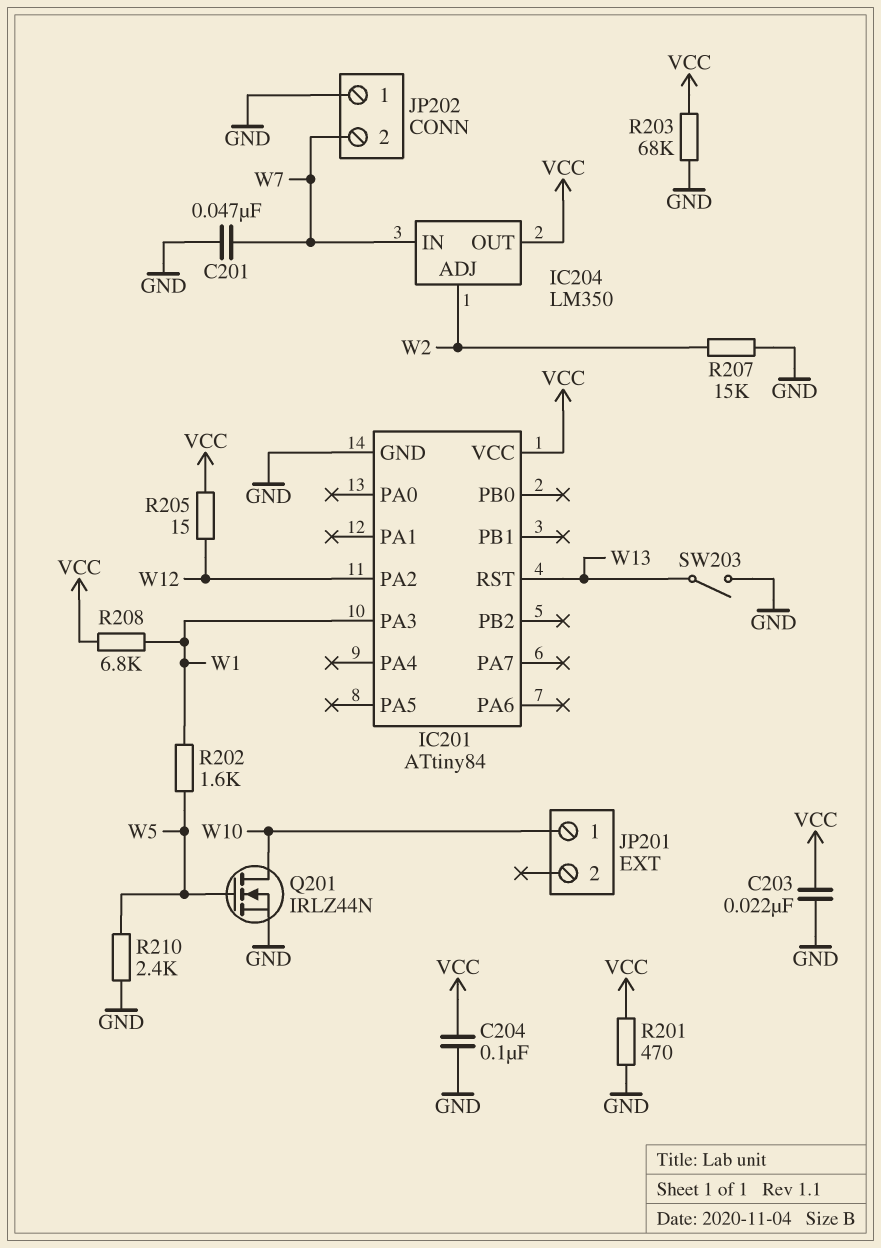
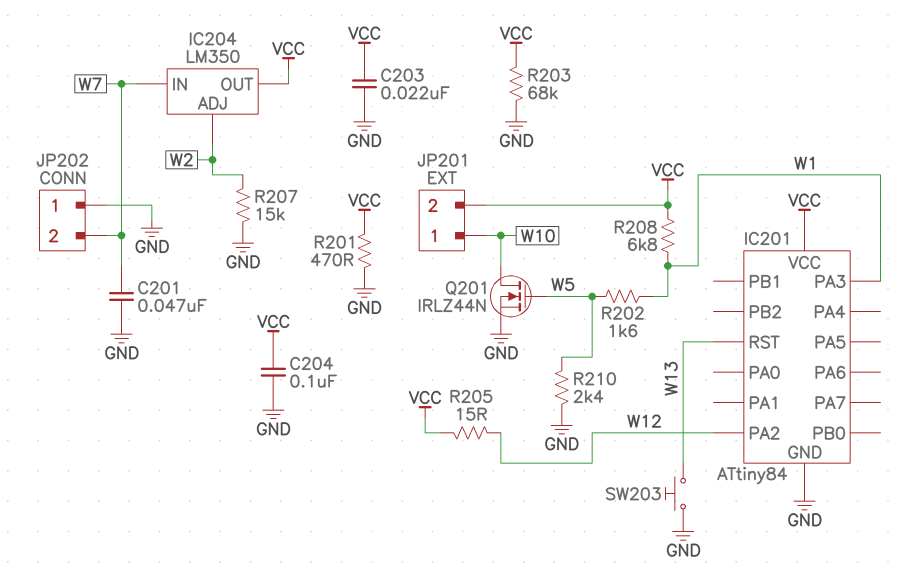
JP201 pin 2: none -> VCC
SW203: switch (GND, W13) -> button (GND, W13)

